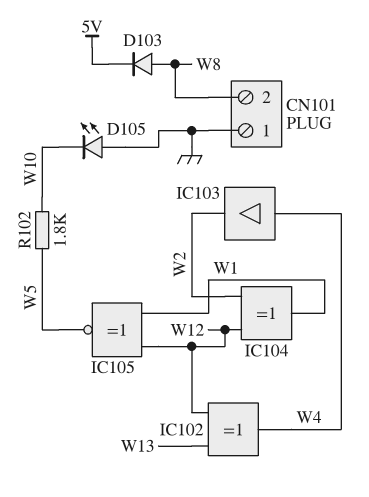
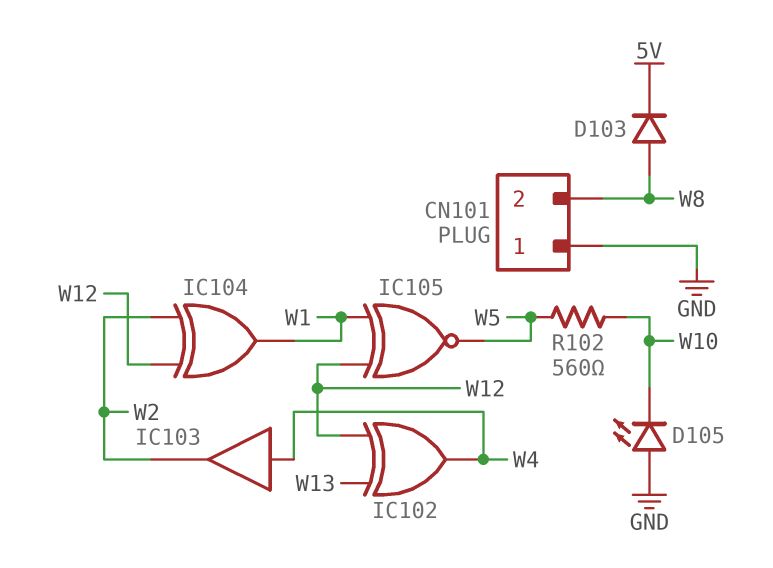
R102: 1.8k (W5, W10) -> 560 (W5, W10)

